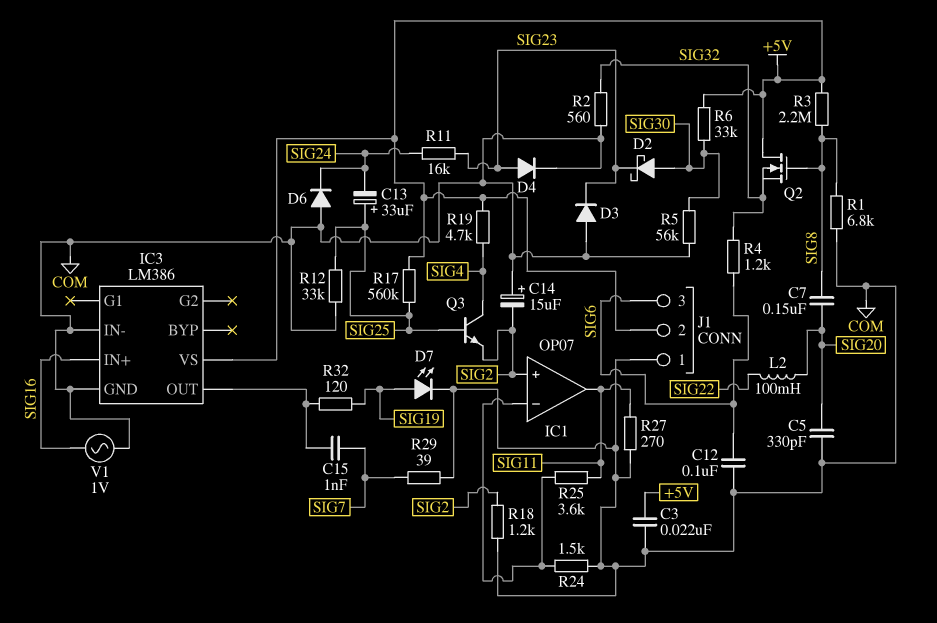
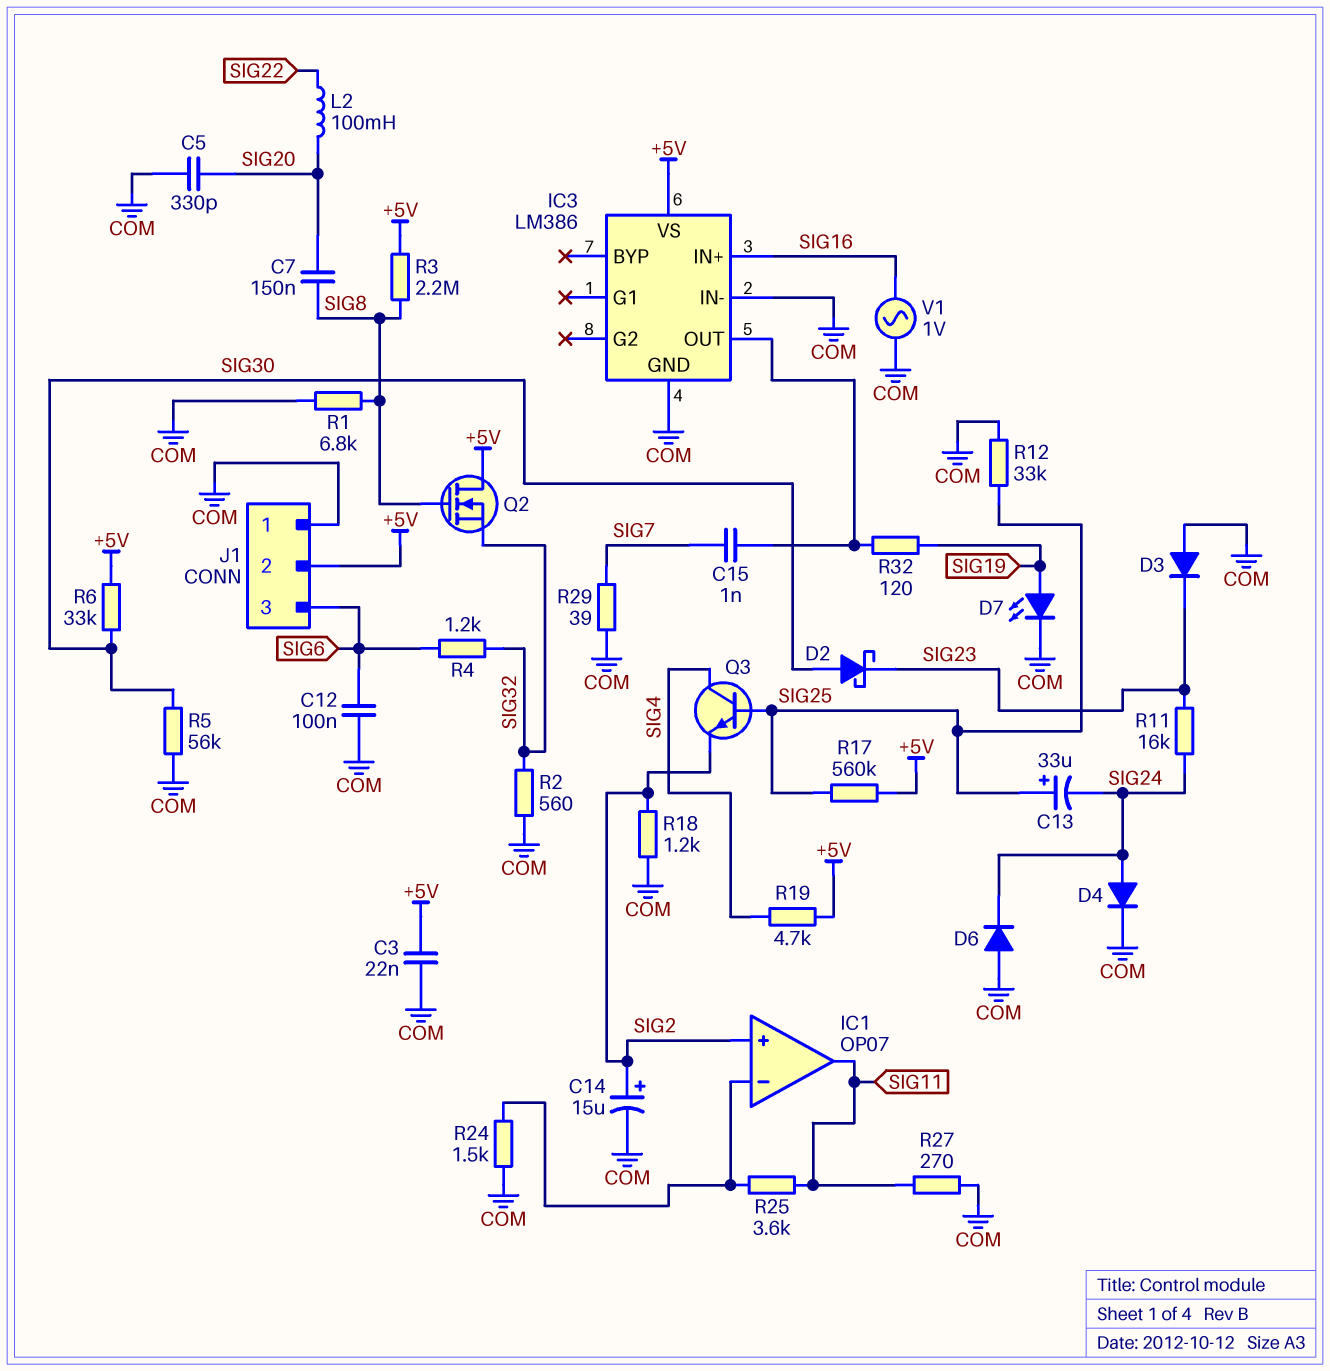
C14: 15uF (plus COM, minus SIG2) -> 15uF (plus SIG2, minus COM)
D4: diode (A SIG23, K COM) -> diode (A SIG24, K COM)

